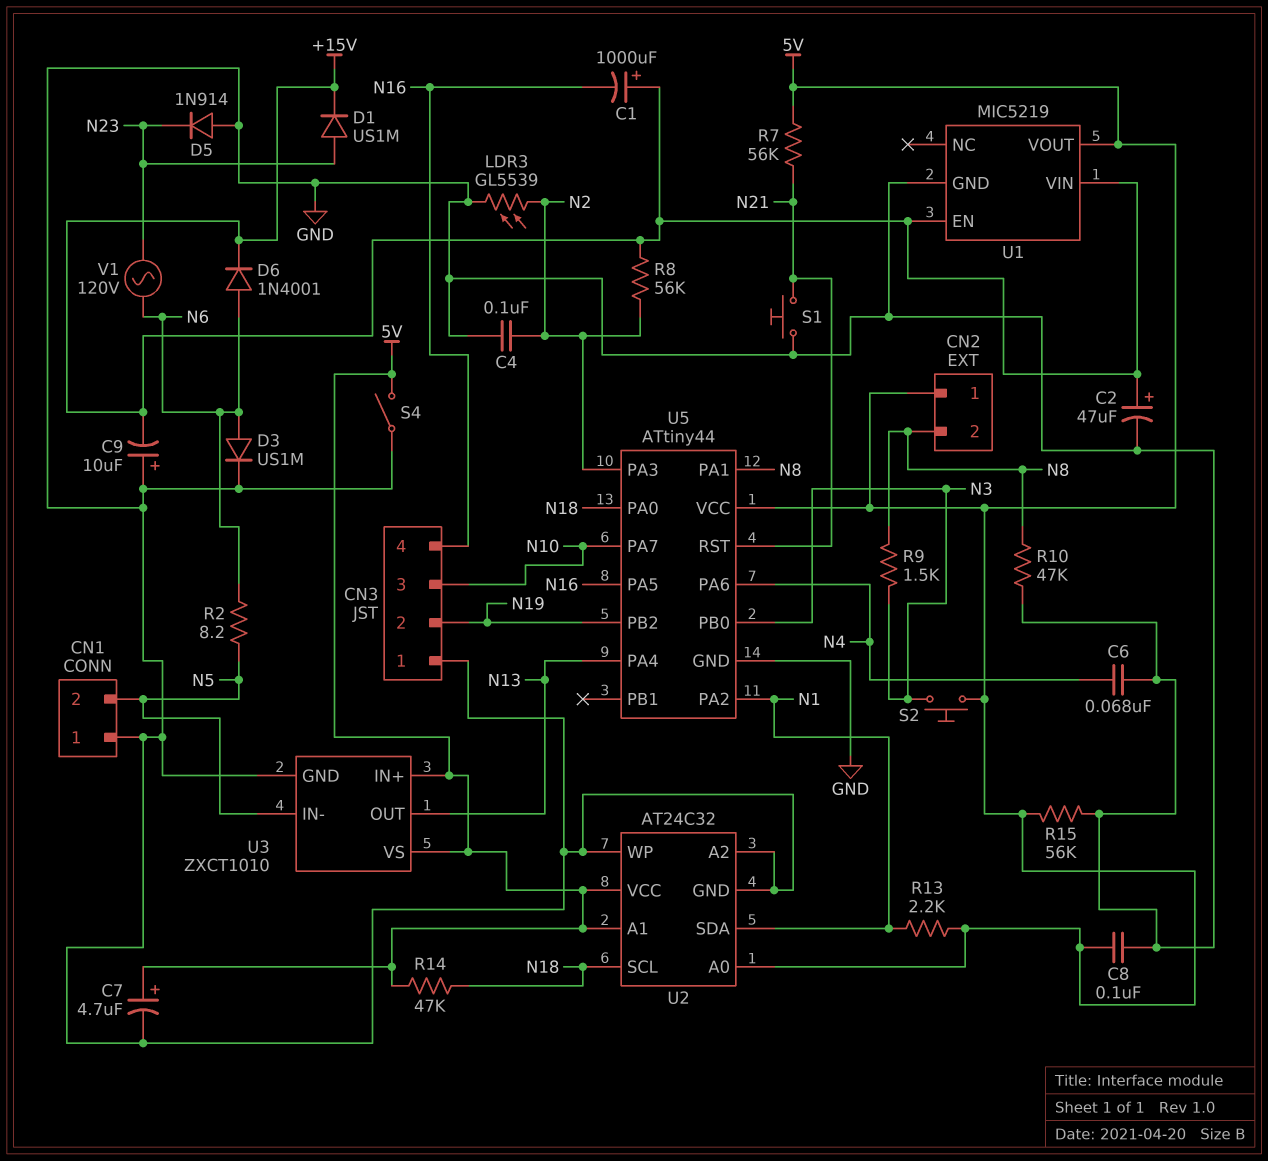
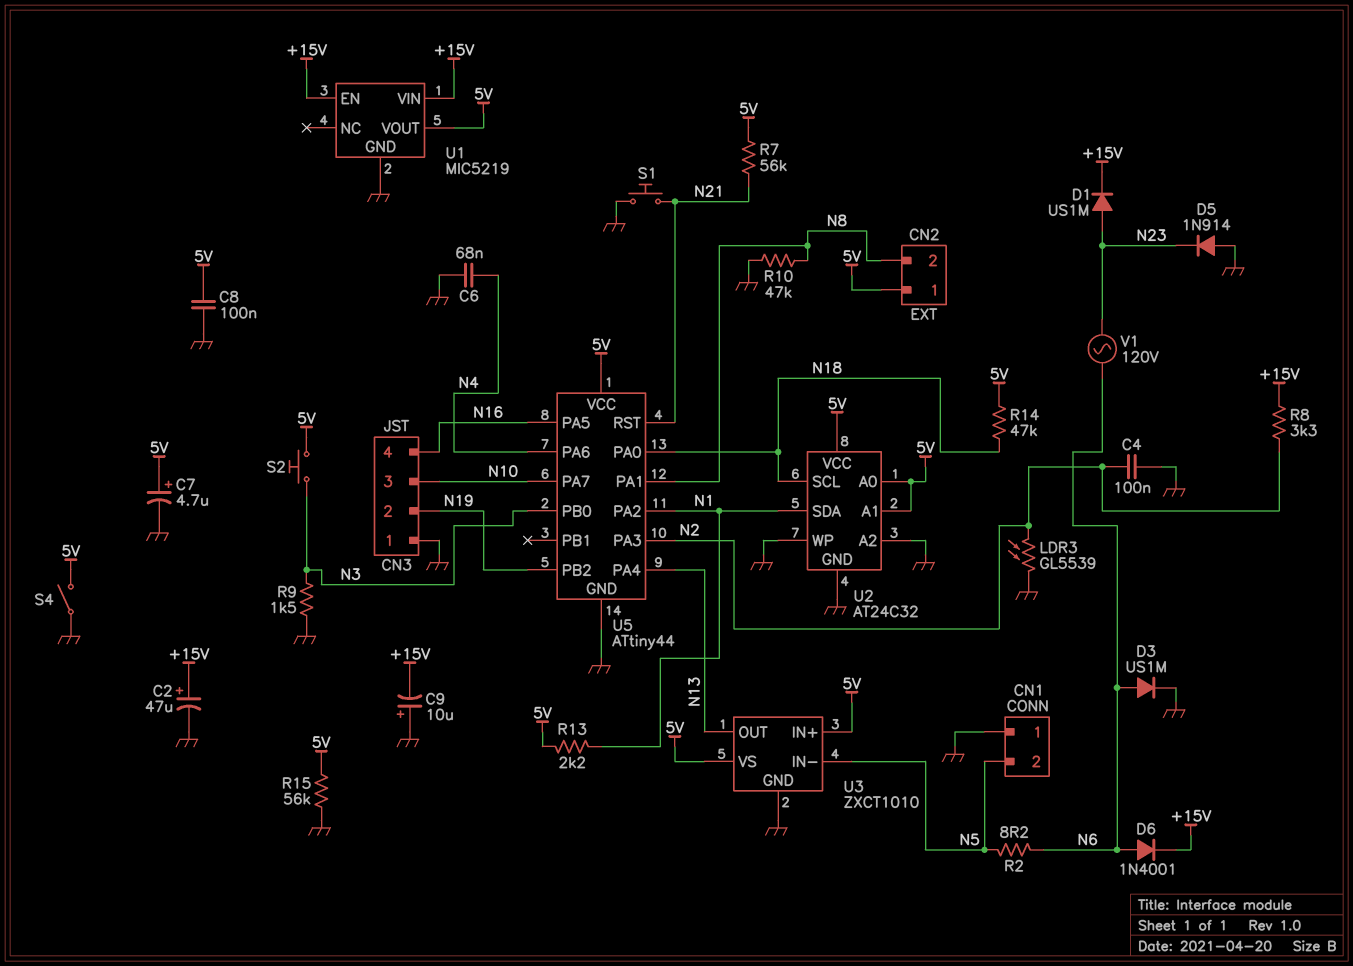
C1: 1000uF (plus +15V, minus N16) -> none
R8: 56k (+15V, N2) -> 3.3k (+15V, N2)
R9: 1.5k (N3, N8) -> 1.5k (GND, N3)

